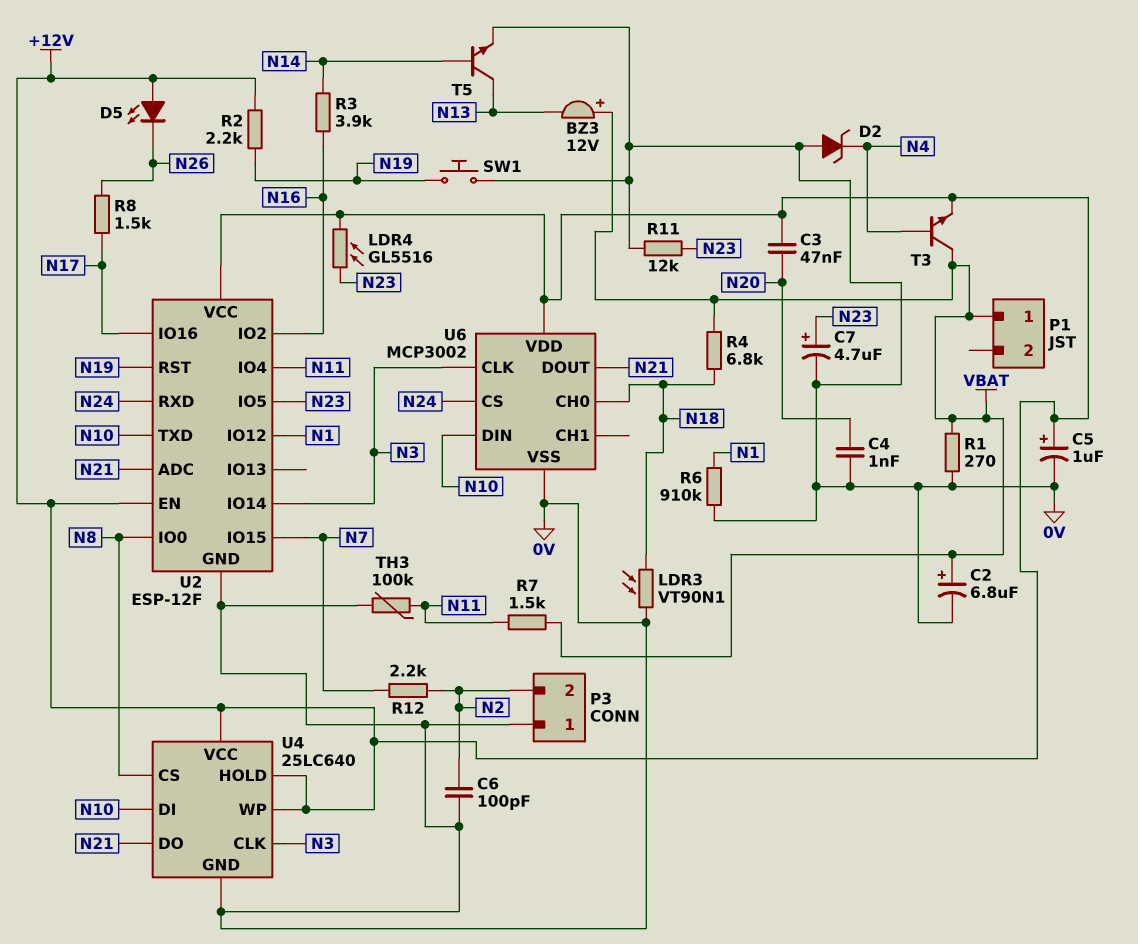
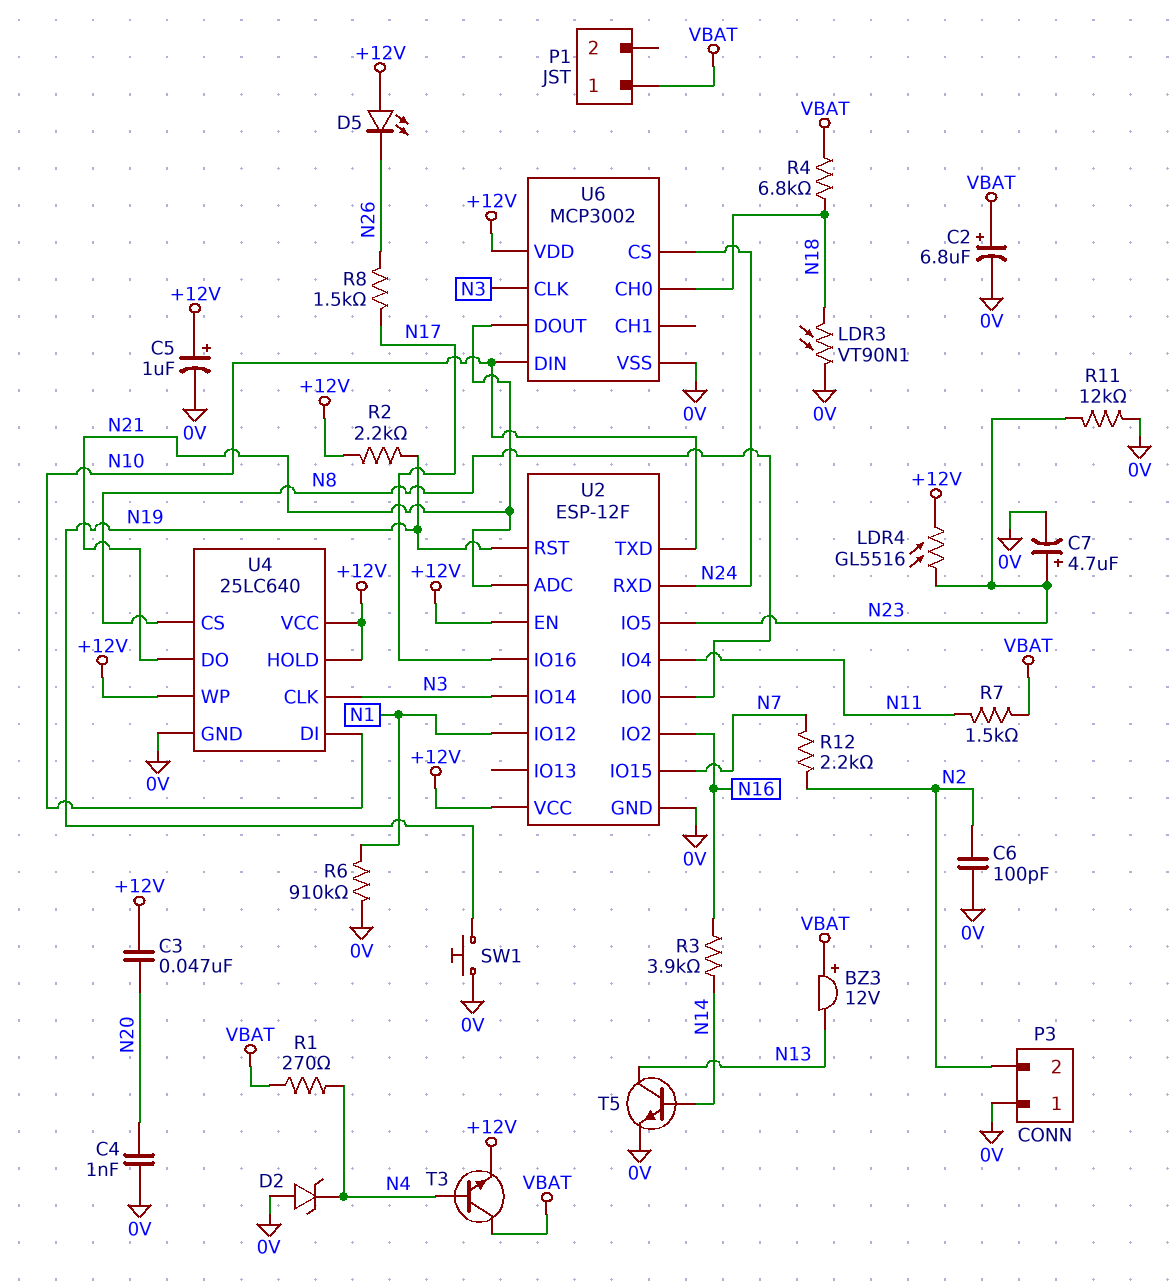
R1: 270 (0V, VBAT) -> 270 (N4, VBAT)
TH3: 100k (0V, N11) -> none

